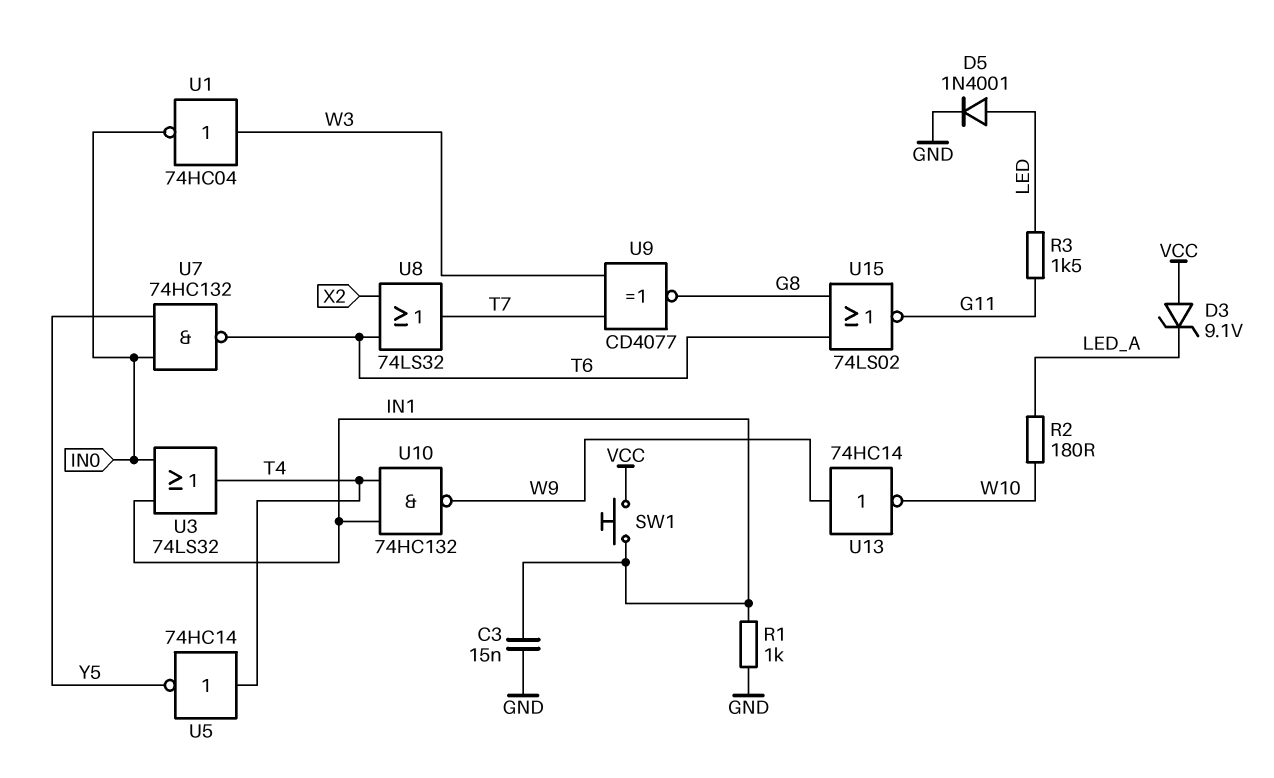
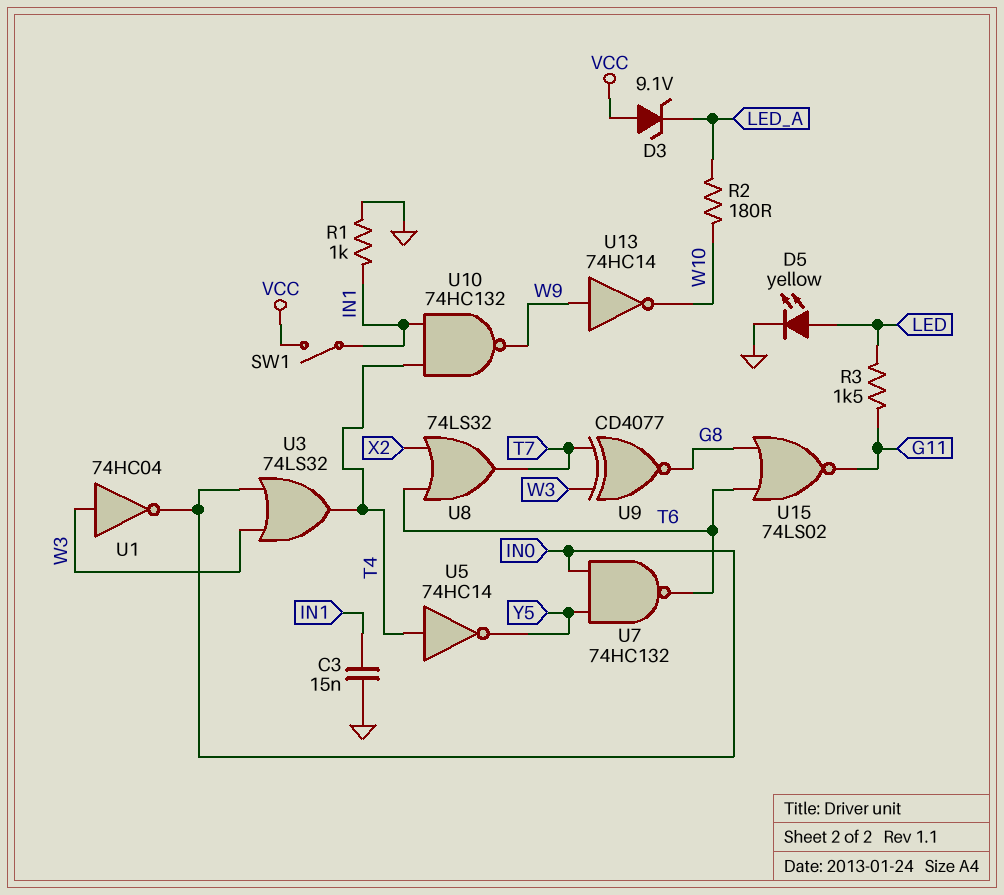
D5: diode 1N4001 (A LED, K GND) -> LED yellow (A LED, K GND)
SW1: button (IN1, VCC) -> switch (IN1, VCC)
U3: OR 74LS32 (in IN0, in IN1, out T4) -> OR 74LS32 (in IN0, in W3, out T4)

